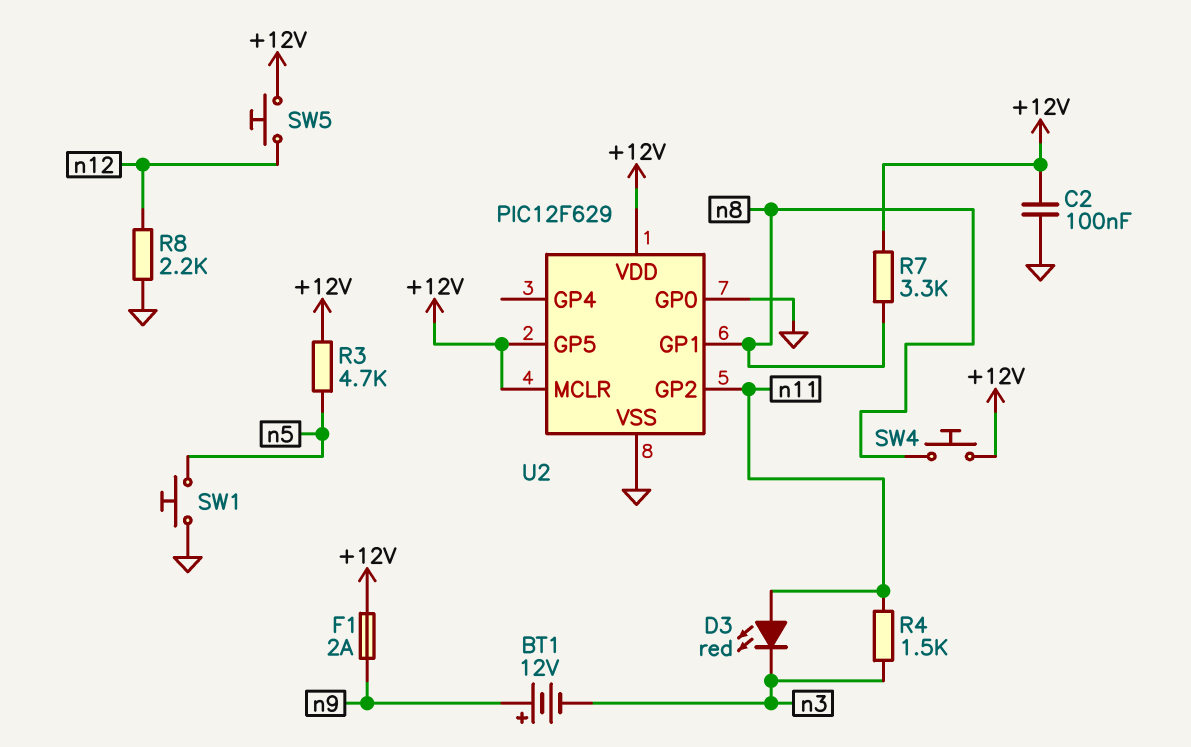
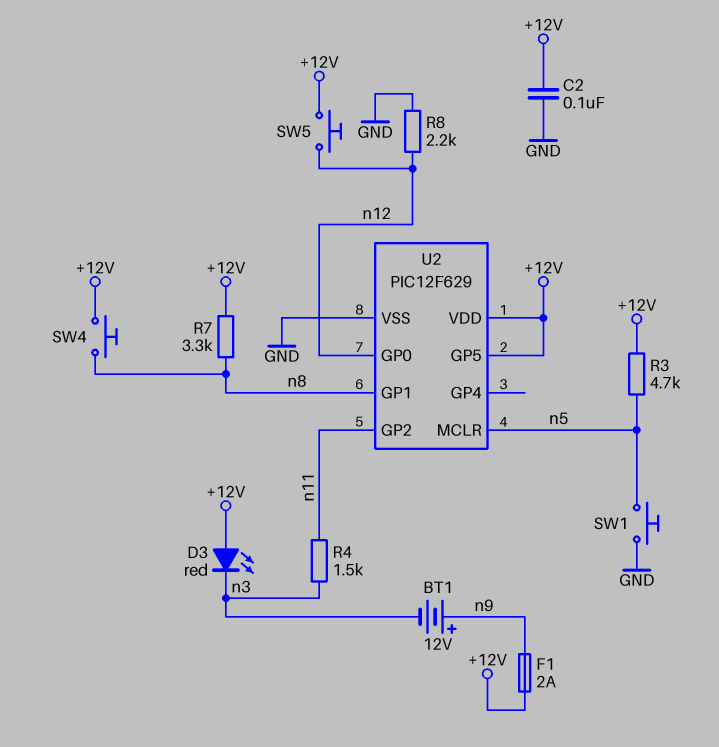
D3: LED red (A n11, K n3) -> LED red (A +12V, K n3)
U2 pin GP0: GND -> n12
U2 pin MCLR: +12V -> n5

